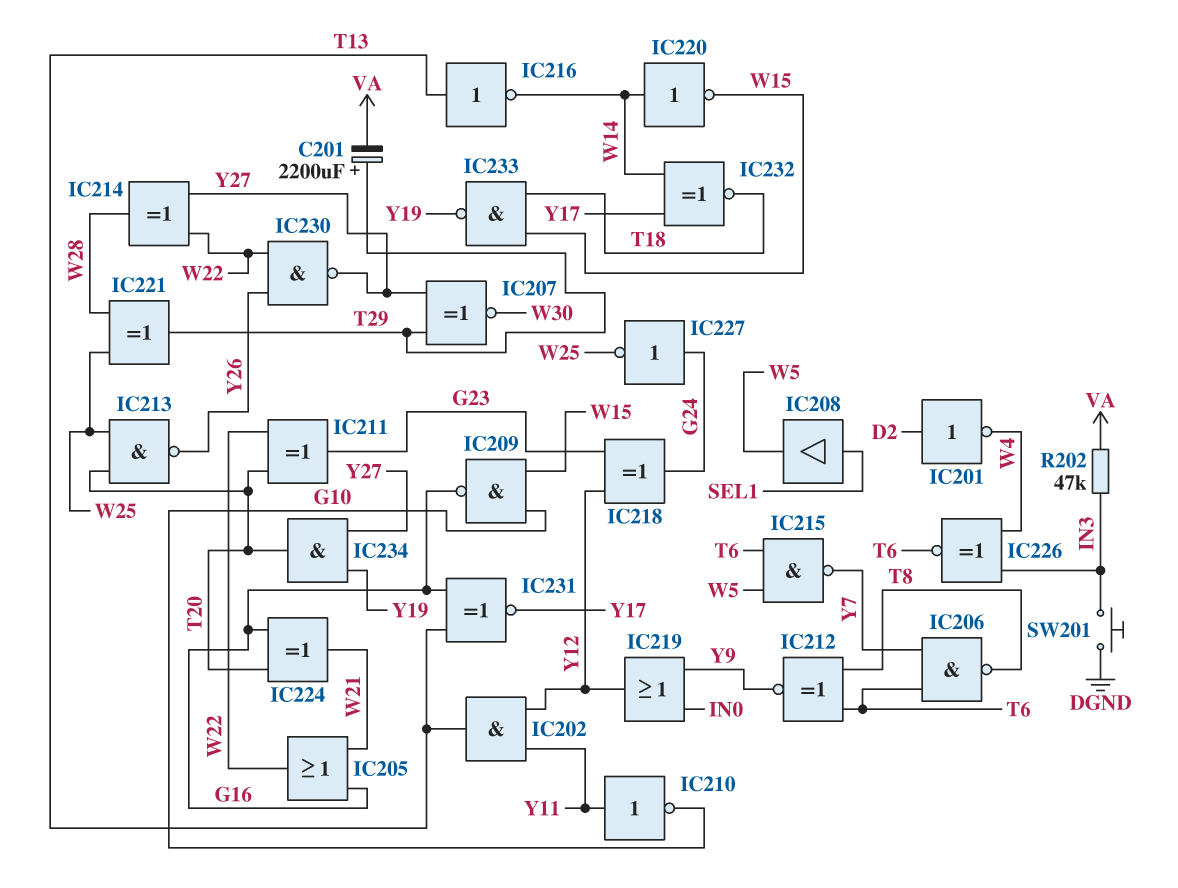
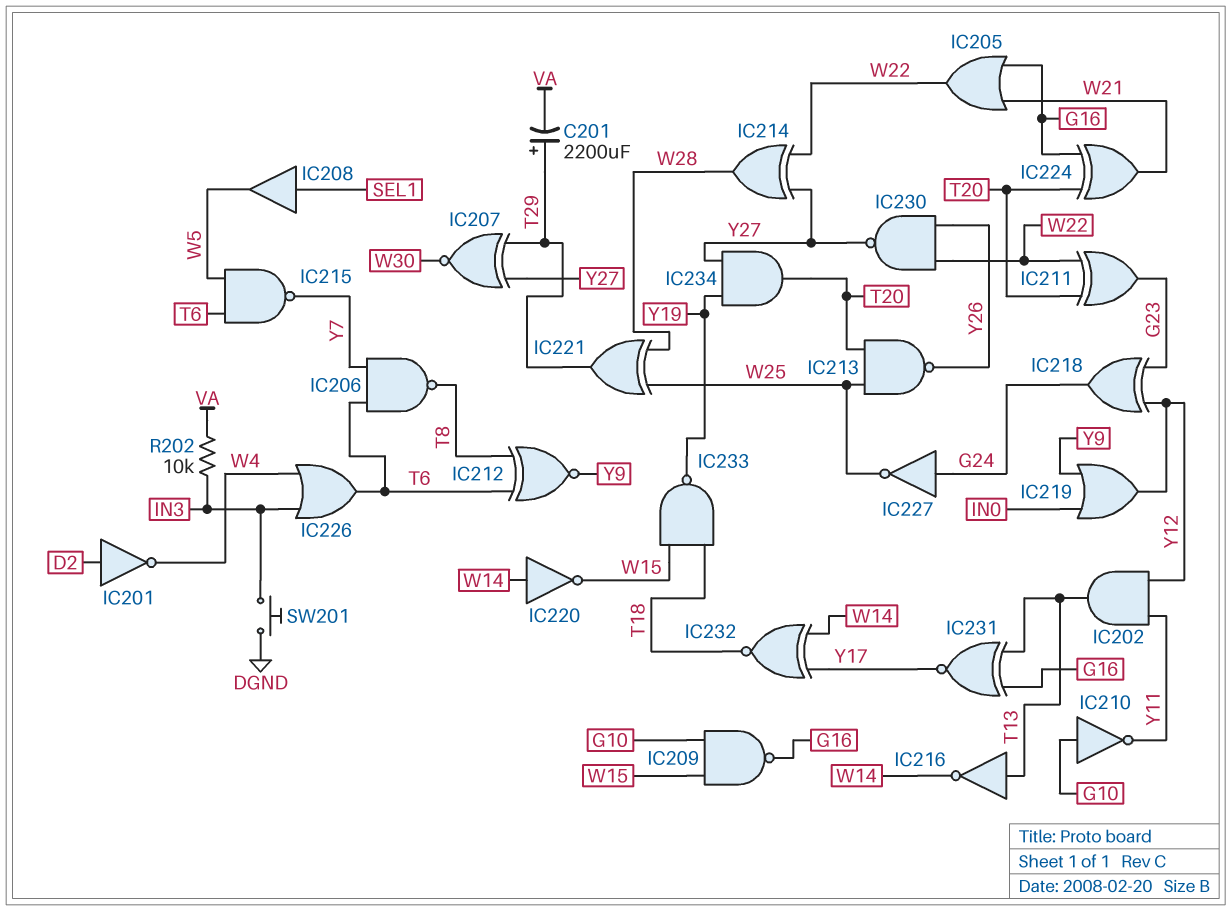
IC210: NOT (in Y11, out G10) -> NOT (in G10, out Y11)
IC226: XNOR (in IN3, in W4, out T6) -> OR (in IN3, in W4, out T6)
R202: 47k (IN3, VA) -> 10k (IN3, VA)

